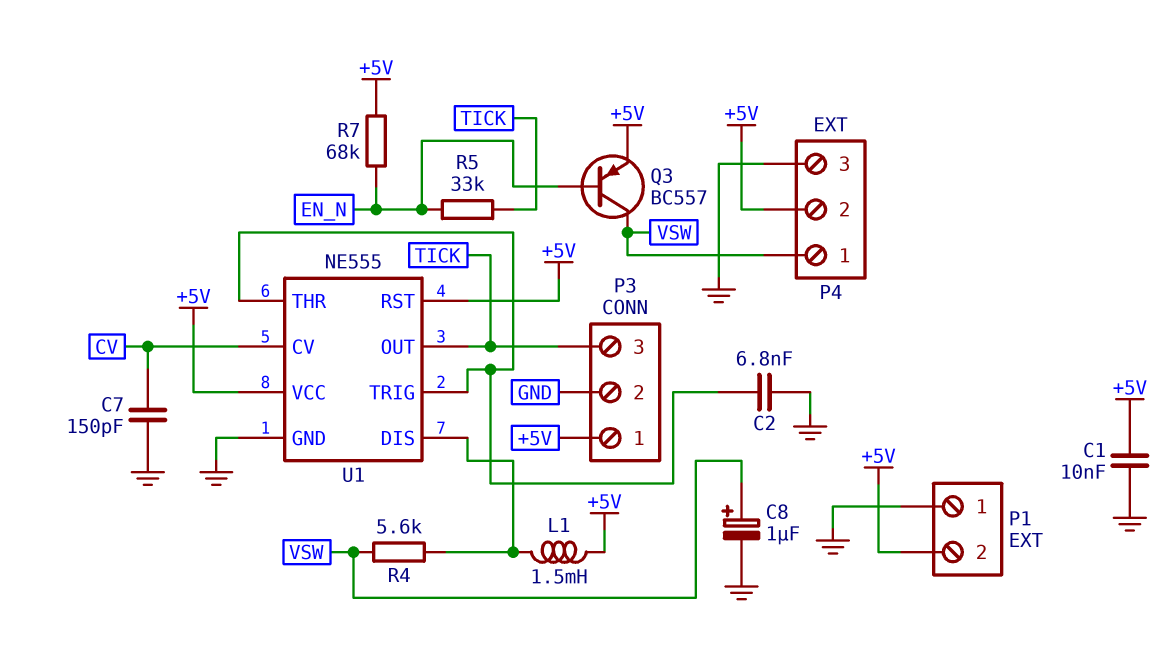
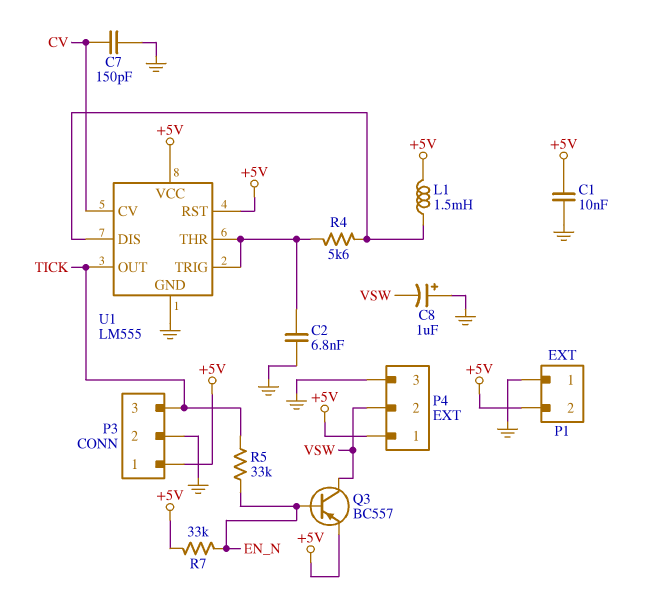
C8: 1uF (plus VSW, minus GND) -> 1uF (plus GND, minus VSW)
P4 pin 1: VSW -> +5V
P4 pin 2: +5V -> VSW
R4: 5.6k (U1/DIS, VSW) -> 5.6k (U1/DIS, U1/THR)
R7: 68k (+5V, EN_N) -> 33k (+5V, EN_N)
U1: NE555 -> LM555

